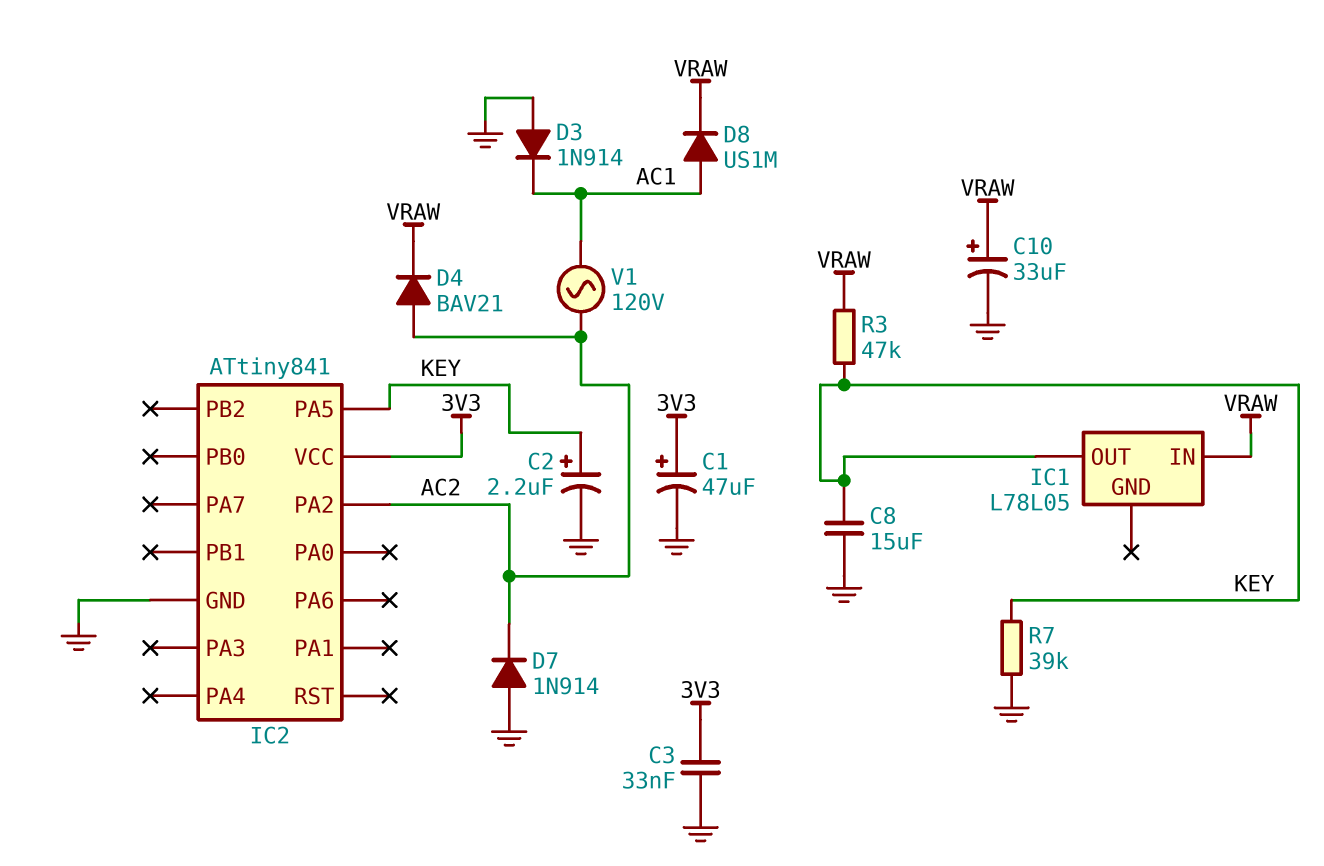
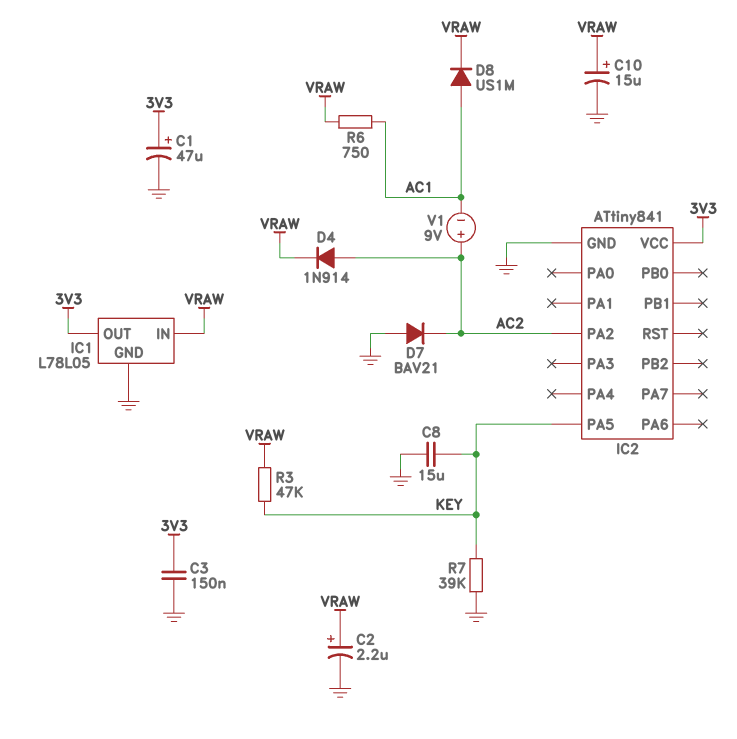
C2: 2.2uF (plus KEY, minus GND) -> 2.2uF (plus VRAW, minus GND)
C3: 33nF (3V3, GND) -> 150nF (3V3, GND)
C10: 33uF (plus VRAW, minus GND) -> 15uF (plus VRAW, minus GND)
D3: diode 1N914 (A GND, K AC1) -> none
D4: diode BAV21 (A AC2, K VRAW) -> diode 1N914 (A AC2, K VRAW)
D7: diode 1N914 (A GND, K AC2) -> diode BAV21 (A GND, K AC2)
IC1 pin GND: none -> GND
IC1 pin OUT: KEY -> 3V3
R6: none -> 750 (AC1, VRAW)
V1: AC 120V (AC1, AC2) -> 9V (plus AC2, minus AC1)

